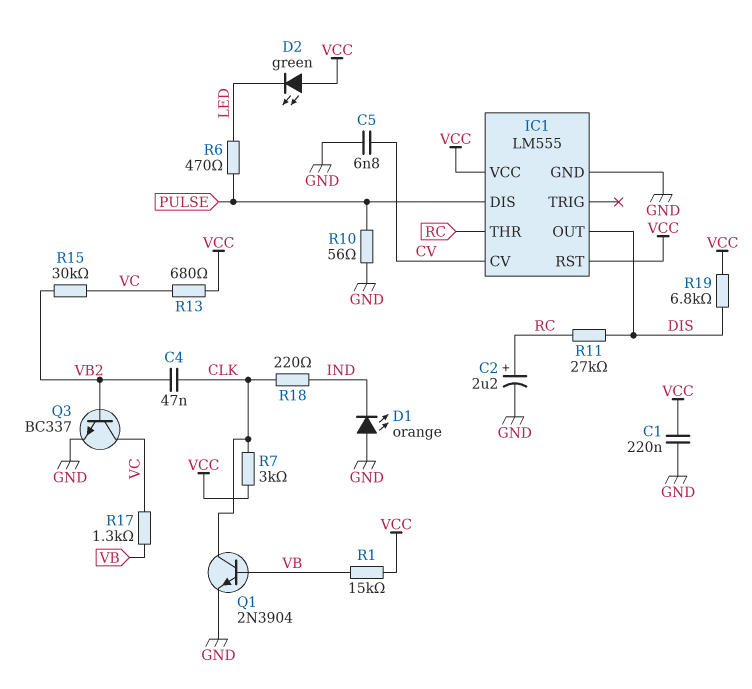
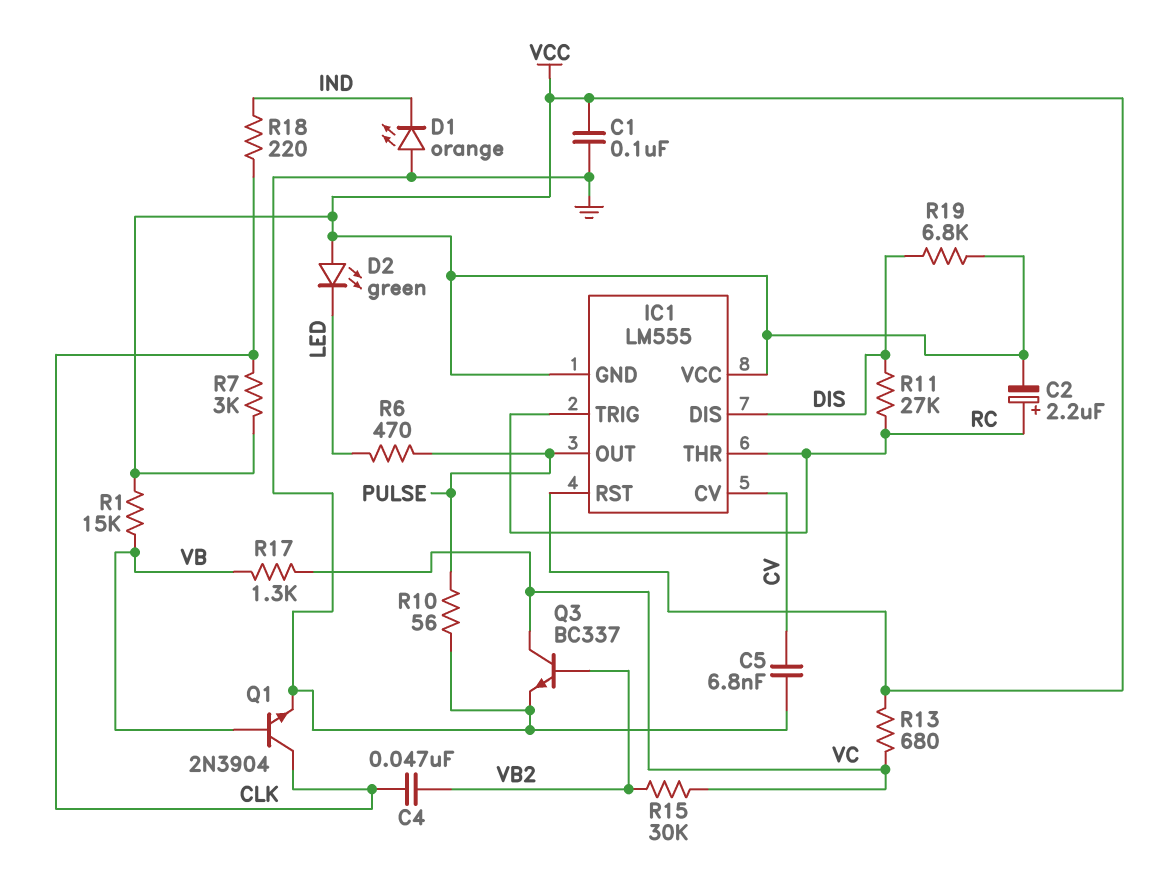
C1: 220nF (GND, VCC) -> 100nF (GND, VCC)
C2: 2.2uF (plus RC, minus GND) -> 2.2uF (plus RC, minus VCC)
IC1 pin DIS: PULSE -> DIS
IC1 pin GND: GND -> VCC
IC1 pin OUT: DIS -> PULSE
IC1 pin TRIG: none -> RC

